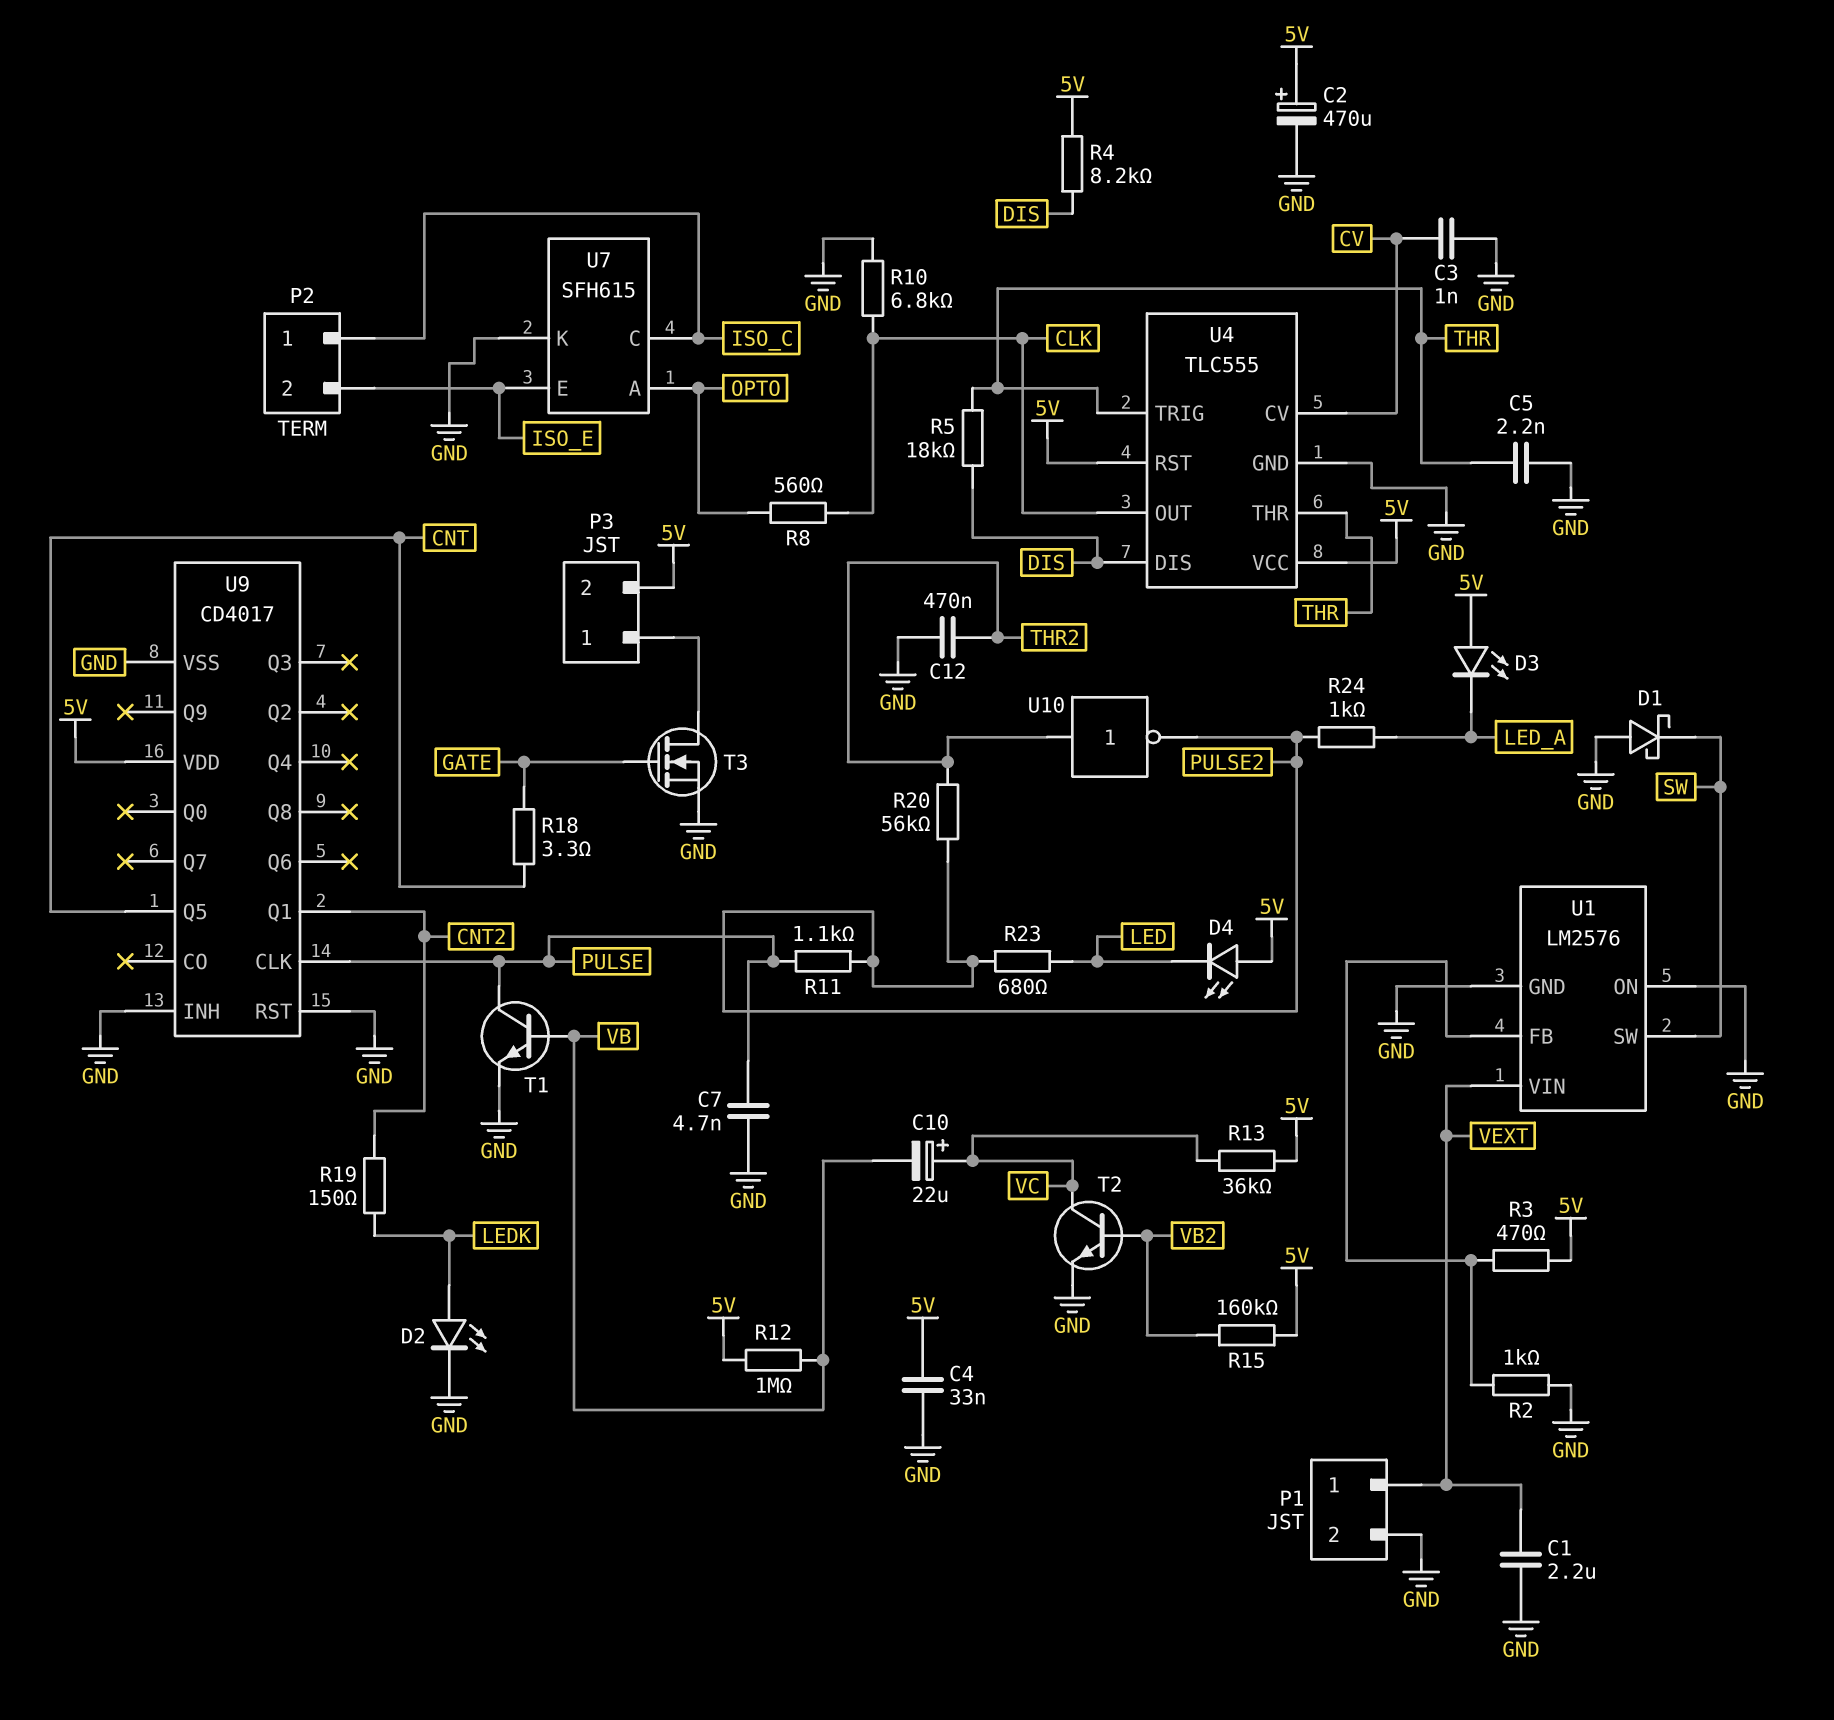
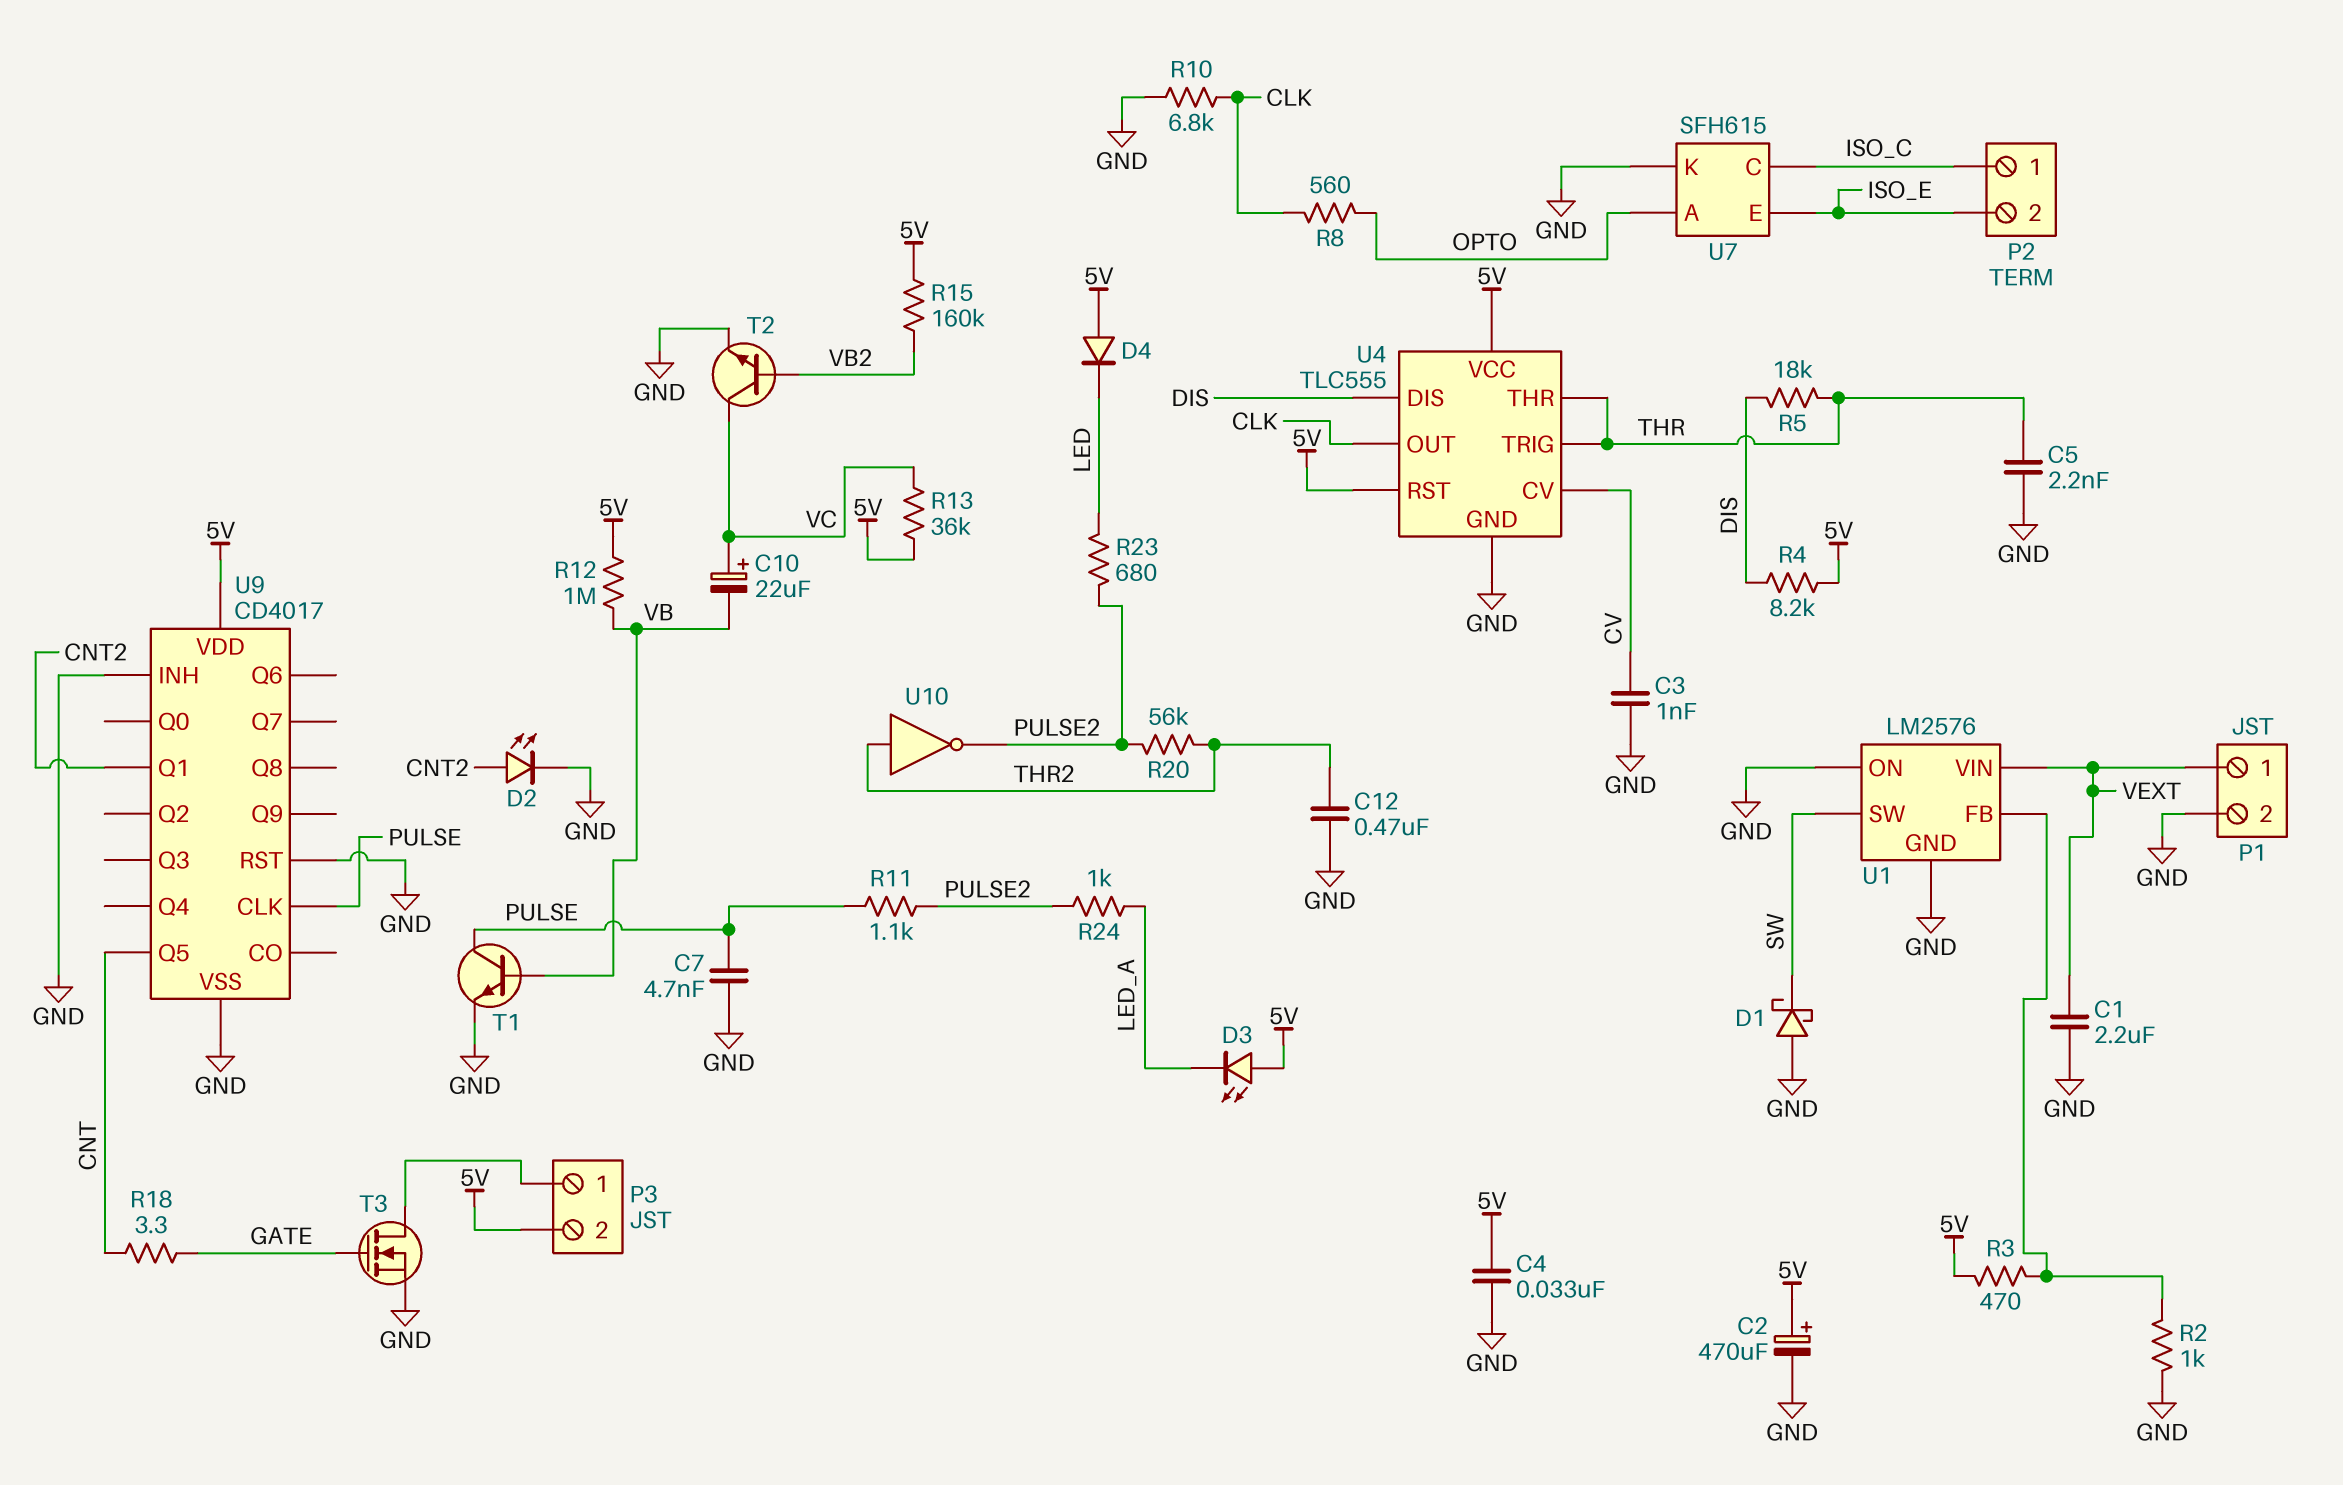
D2: LED (A LEDK, K GND) -> LED (A CNT2, K GND)
D4: LED (A 5V, K LED) -> diode (A 5V, K LED)
R19: 150 (CNT2, LEDK) -> none

